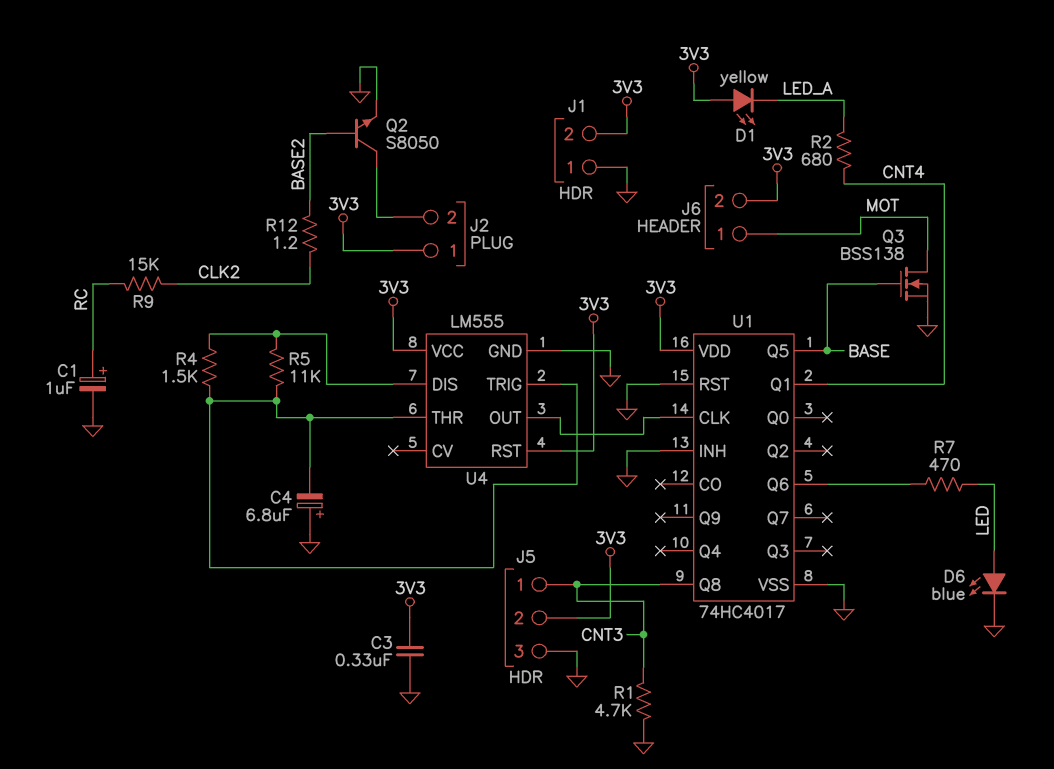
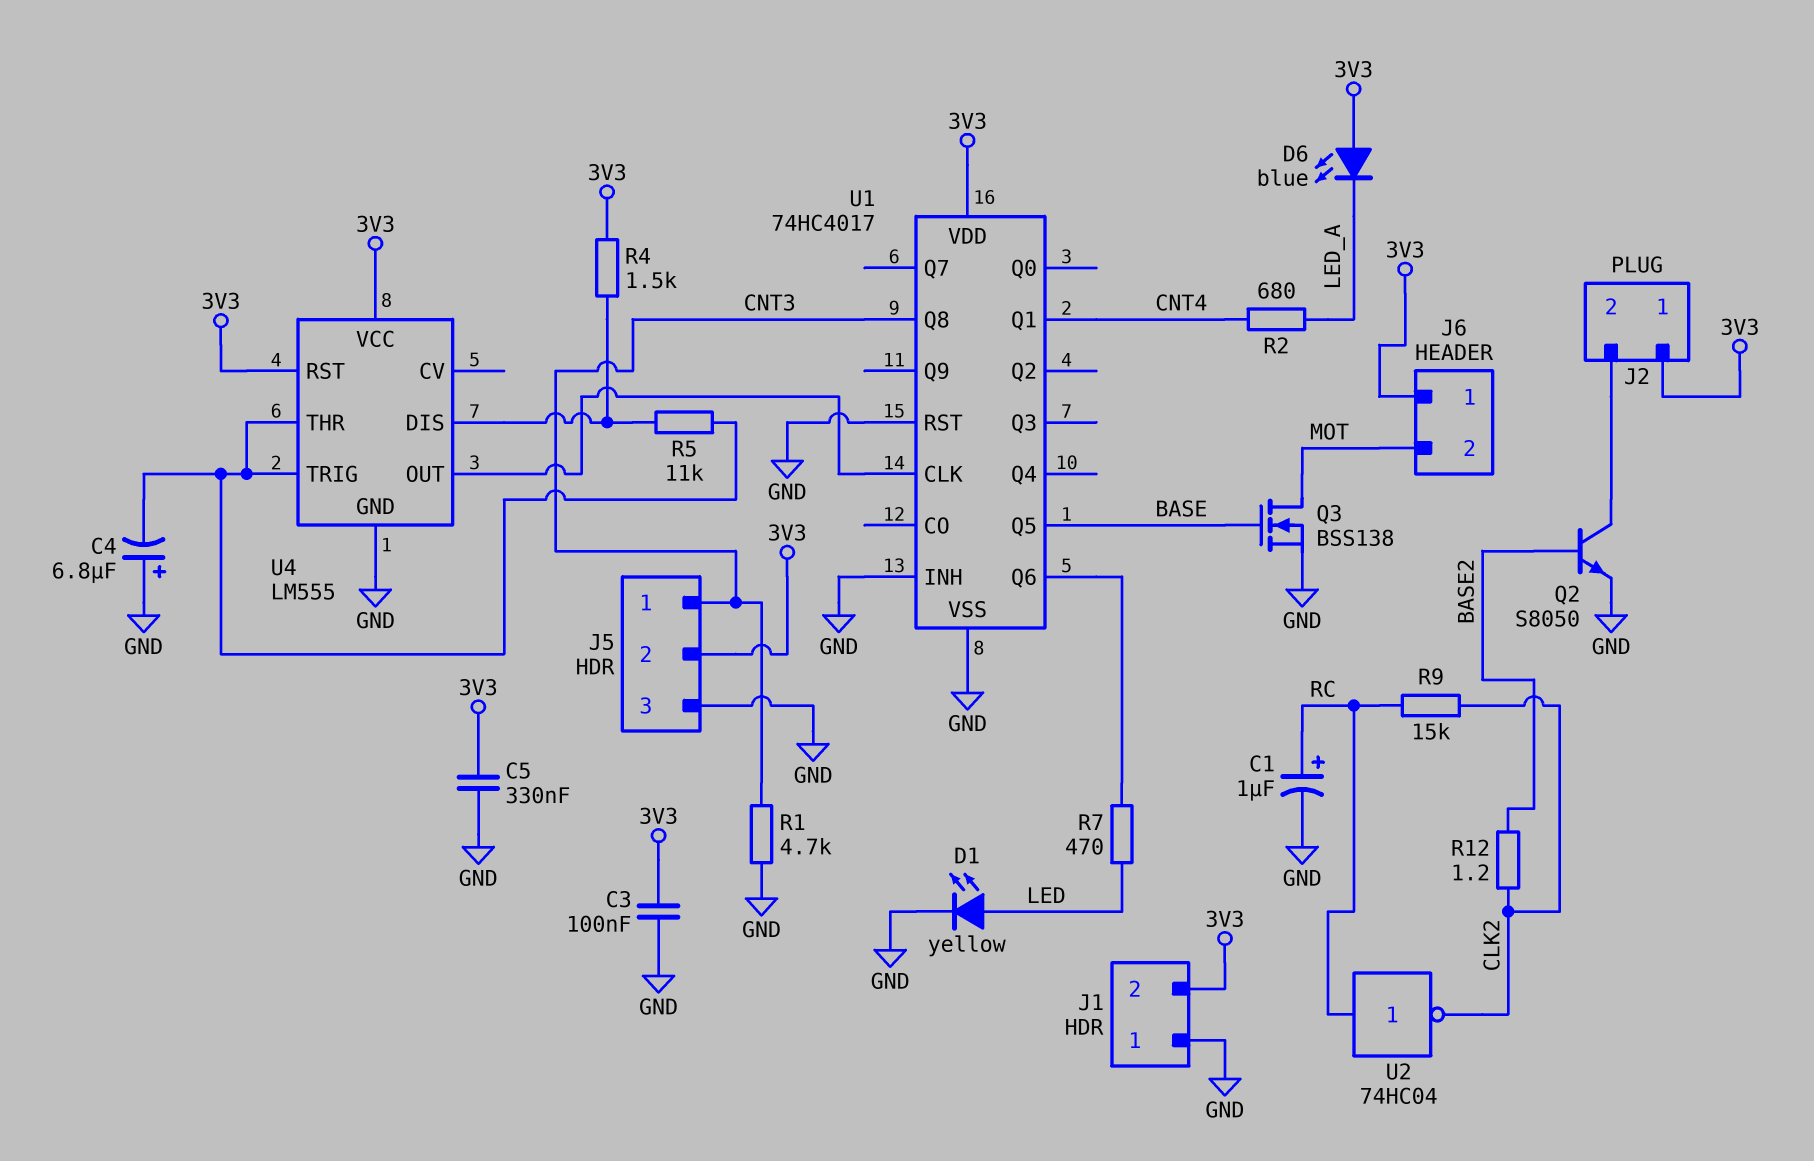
C3: 330nF (3V3, GND) -> 100nF (3V3, GND)
C5: none -> 330nF (3V3, GND)
D1: LED yellow (A 3V3, K LED_A) -> LED yellow (A LED, K GND)
D6: LED blue (A LED, K GND) -> LED blue (A 3V3, K LED_A)
J6 pin 1: MOT -> 3V3
J6 pin 2: 3V3 -> MOT
R4: 1.5k (U4/DIS, U4/THR) -> 1.5k (3V3, U4/DIS)
U2: none -> NOT 74HC04 (in RC, out CLK2)

